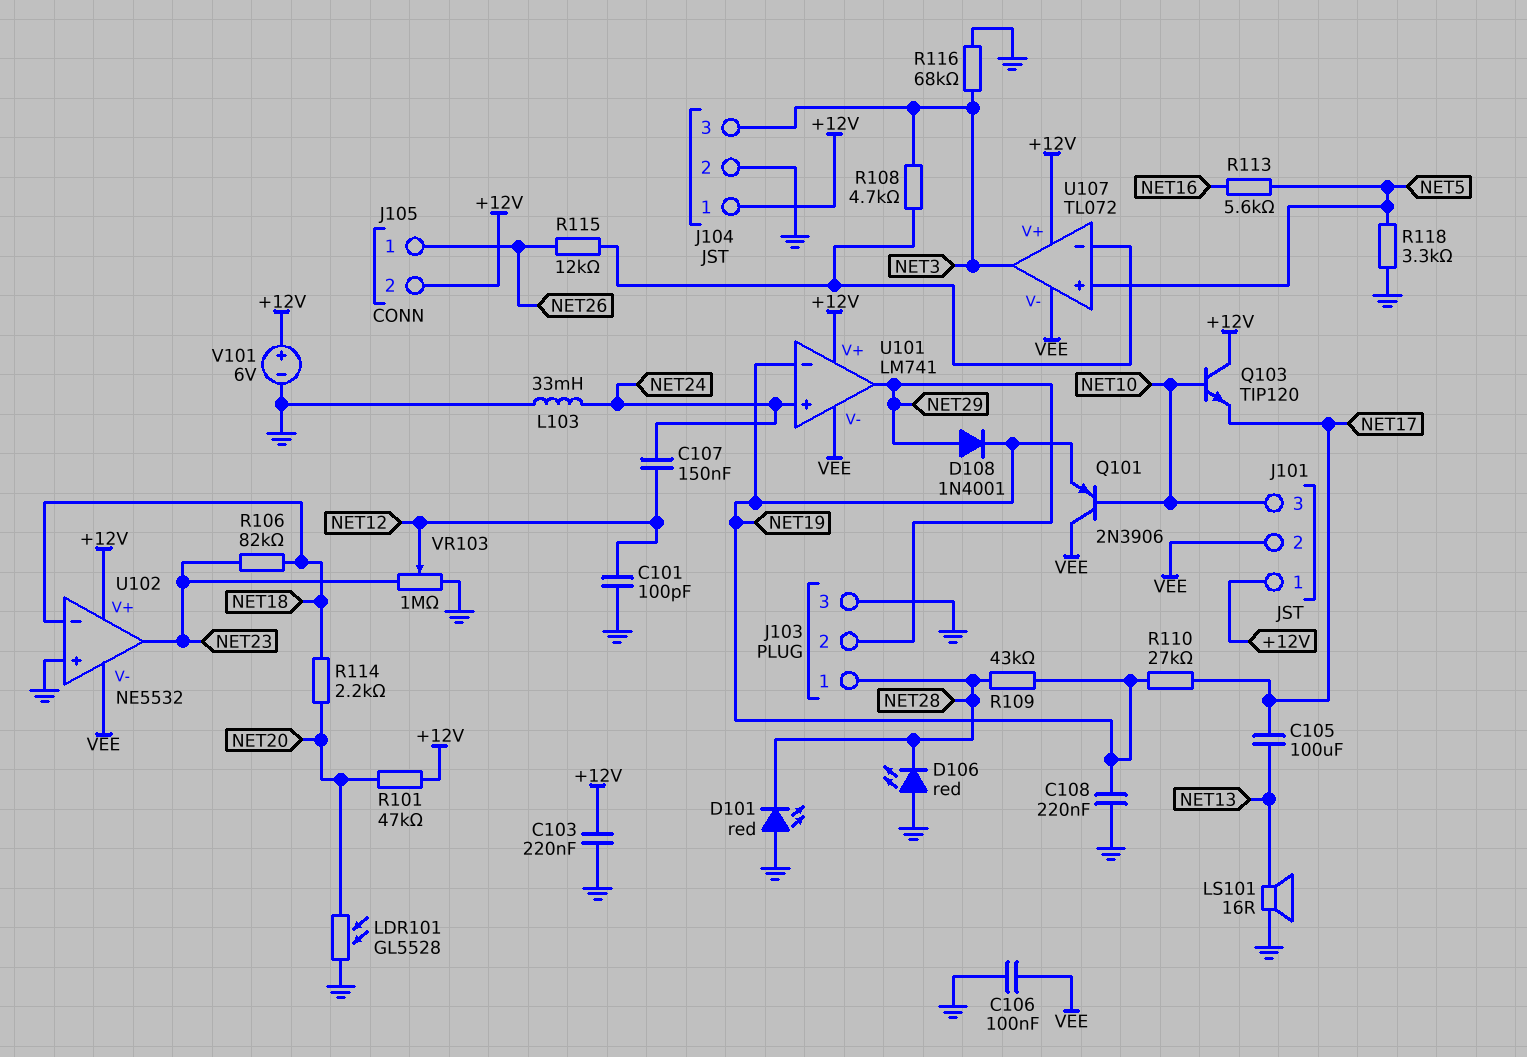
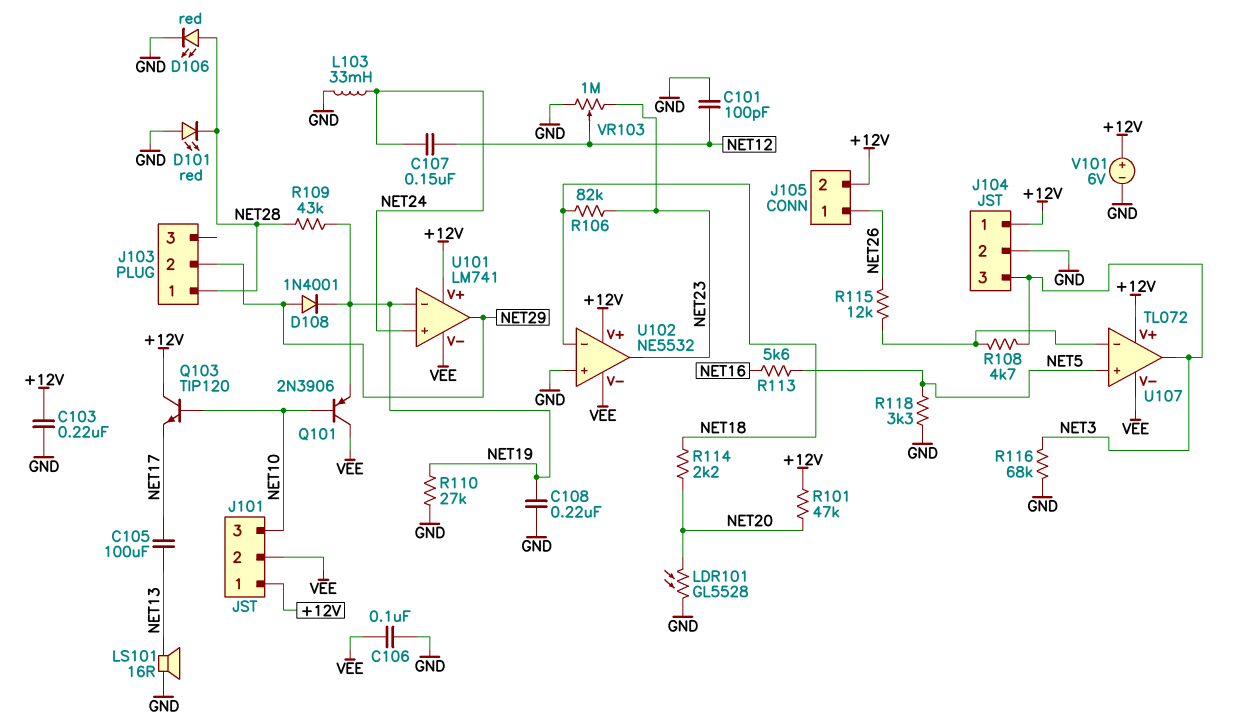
D106: LED red (A GND, K NET28) -> LED red (A NET28, K GND)
J103 pin 3: GND -> none
R110: 27k (NET17, NET19) -> 27k (GND, NET19)

